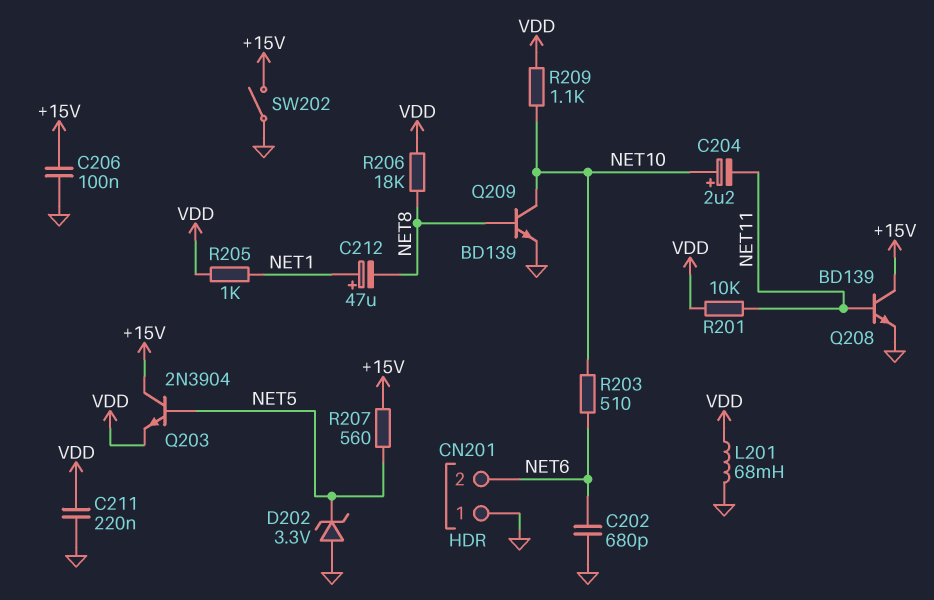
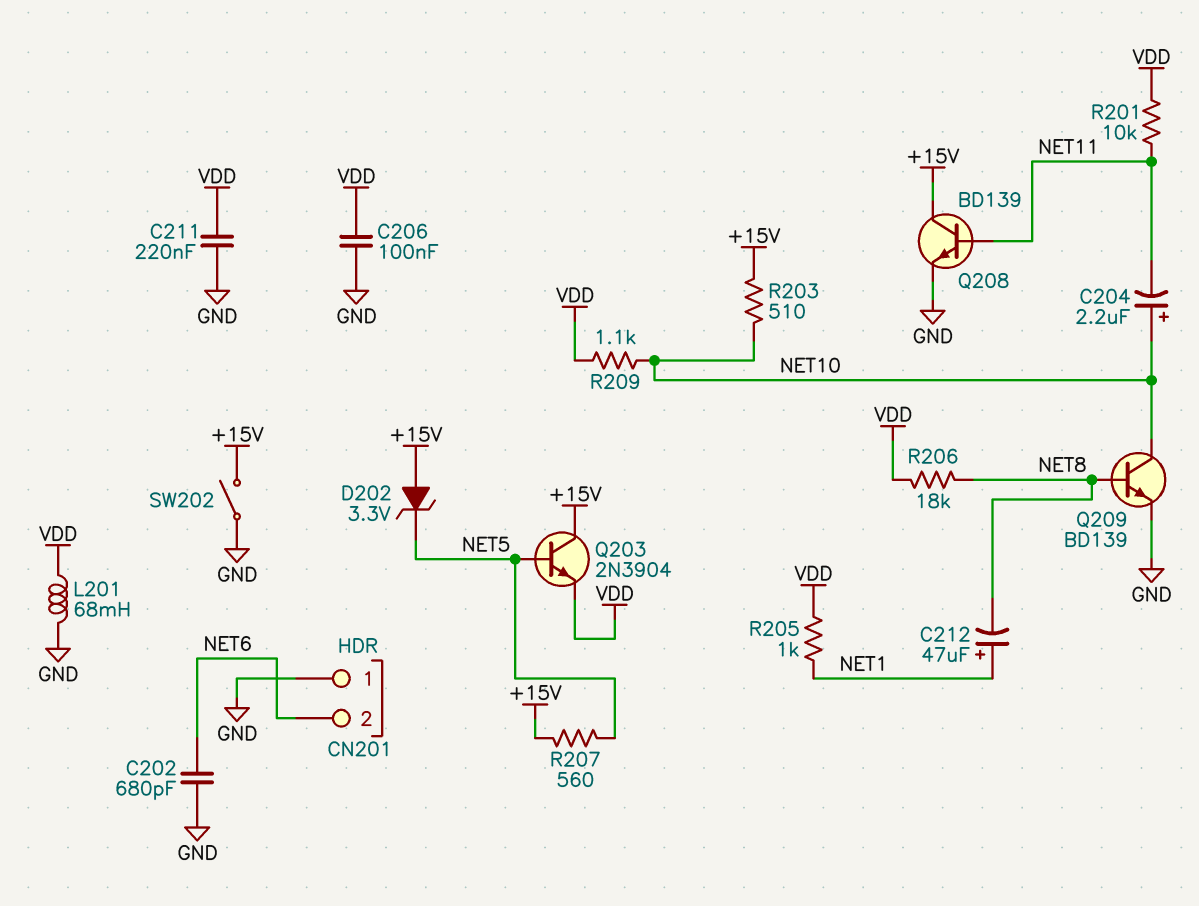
C206: 100nF (+15V, GND) -> 100nF (GND, VDD)
D202: zener 3.3V (A GND, K NET5) -> zener 3.3V (A +15V, K NET5)
R203: 510 (NET6, NET10) -> 510 (+15V, NET10)

